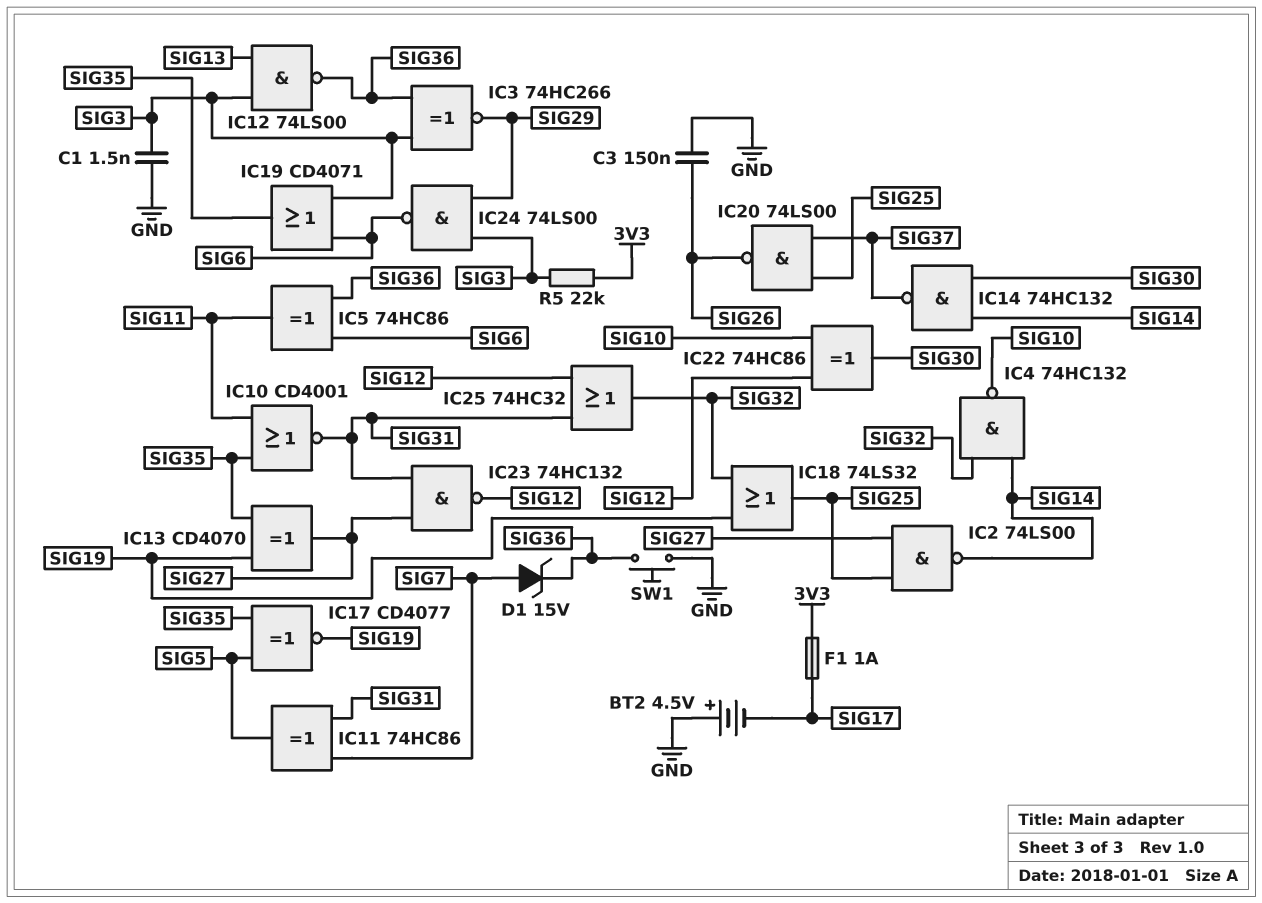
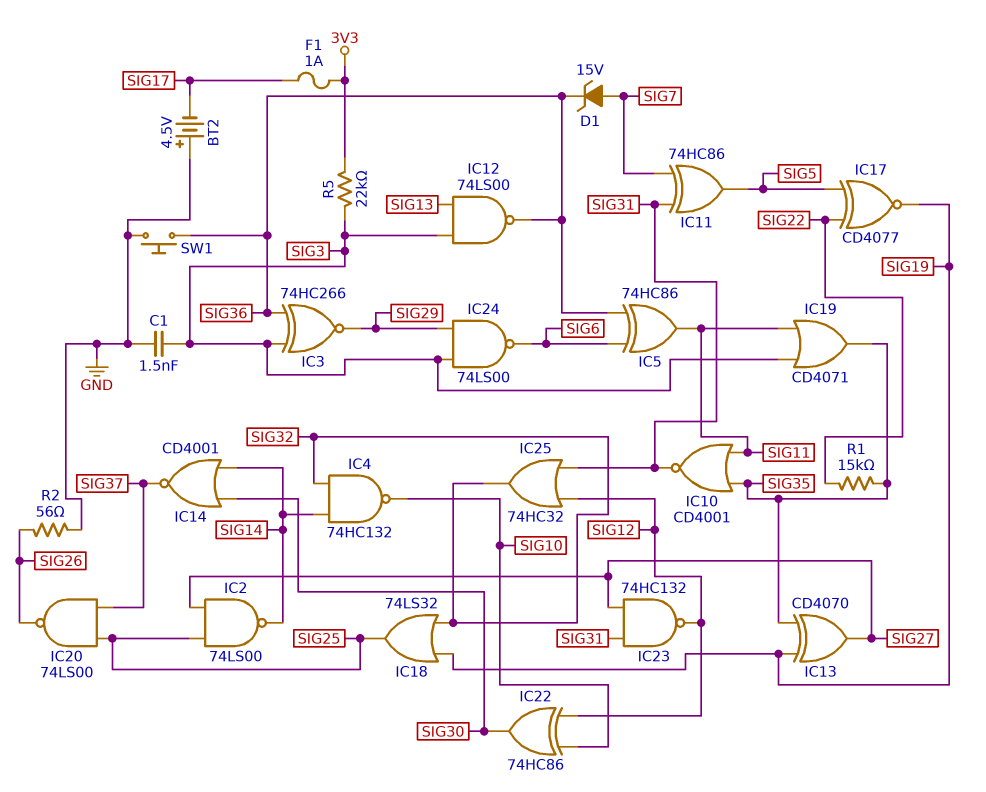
C3: 150nF (GND, SIG26) -> none
IC14: NAND 74HC132 (in SIG14, in SIG30, out SIG37) -> NOR CD4001 (in SIG14, in SIG30, out SIG37)
IC17: XNOR CD4077 (in SIG5, in SIG35, out SIG19) -> XNOR CD4077 (in SIG5, in SIG22, out SIG19)
IC19: OR CD4071 (in SIG3, in SIG6, out SIG35) -> OR CD4071 (in SIG3, in SIG11, out SIG35)
R1: none -> 15k (SIG22, SIG35)
R2: none -> 56 (GND, SIG26)

